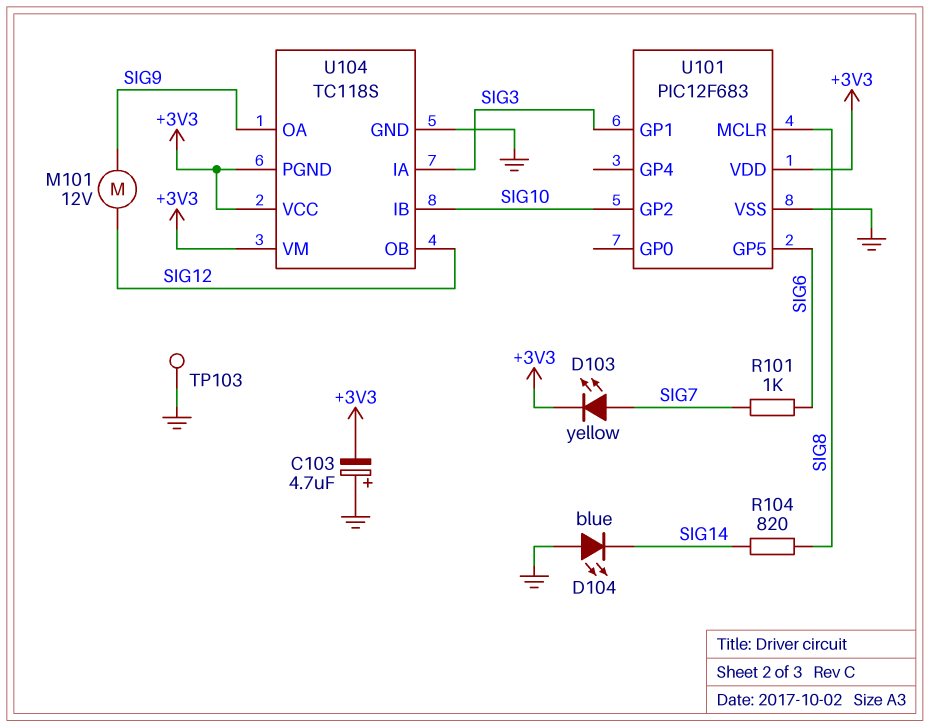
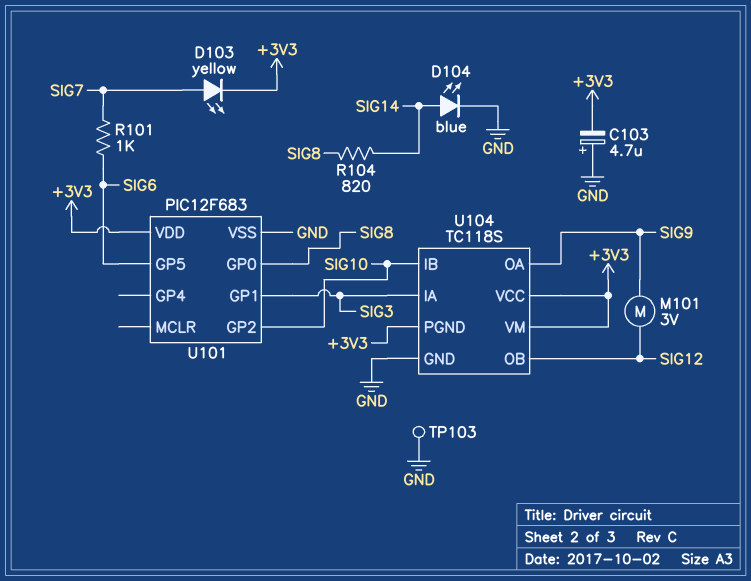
D104: LED blue (A GND, K SIG14) -> LED blue (A SIG14, K GND)
M101: motor 12V (SIG9, SIG12) -> motor 3V (SIG9, SIG12)
U101 pin GP0: none -> SIG8
U101 pin MCLR: SIG8 -> none

